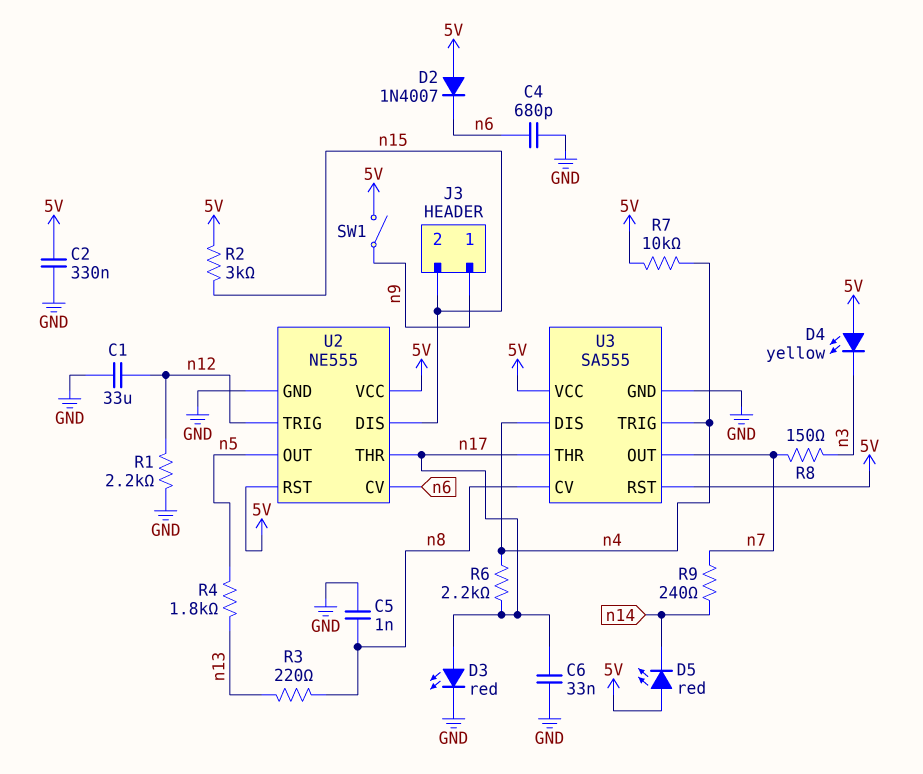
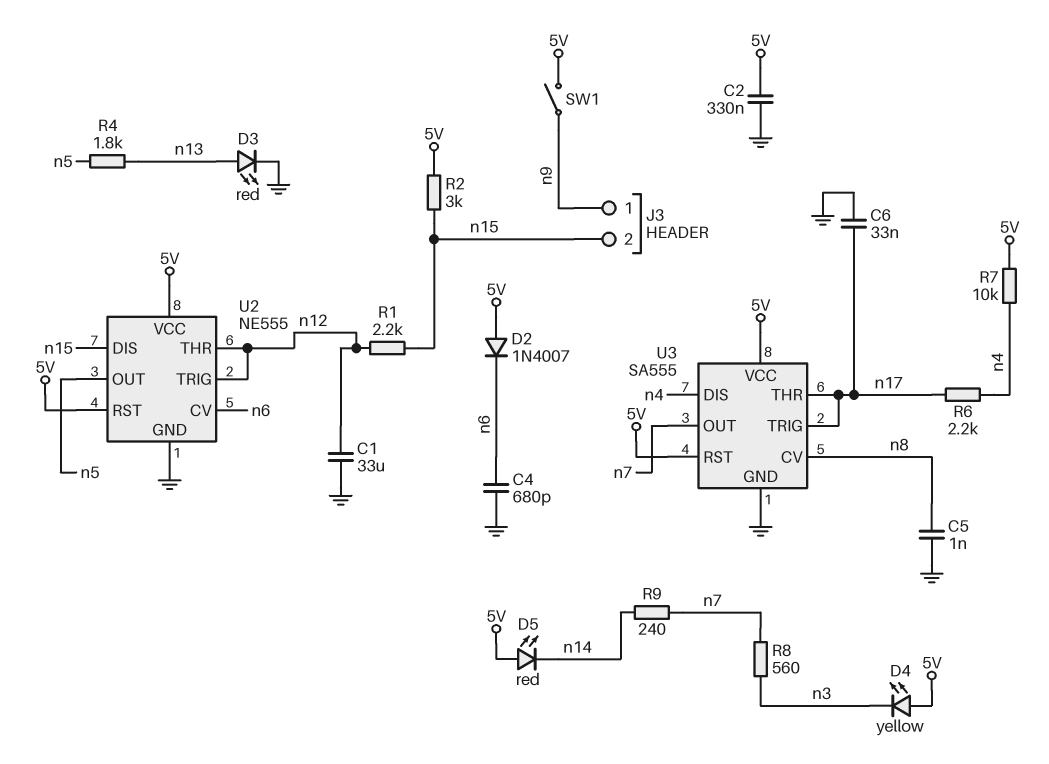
D3: LED red (A n17, K GND) -> LED red (A n13, K GND)
R1: 2.2k (GND, n12) -> 2.2k (n12, n15)
R3: 220 (n8, n13) -> none
R8: 150 (n3, n7) -> 560 (n3, n7)
U2 pin THR: n17 -> n12
U3 pin TRIG: n4 -> n17

